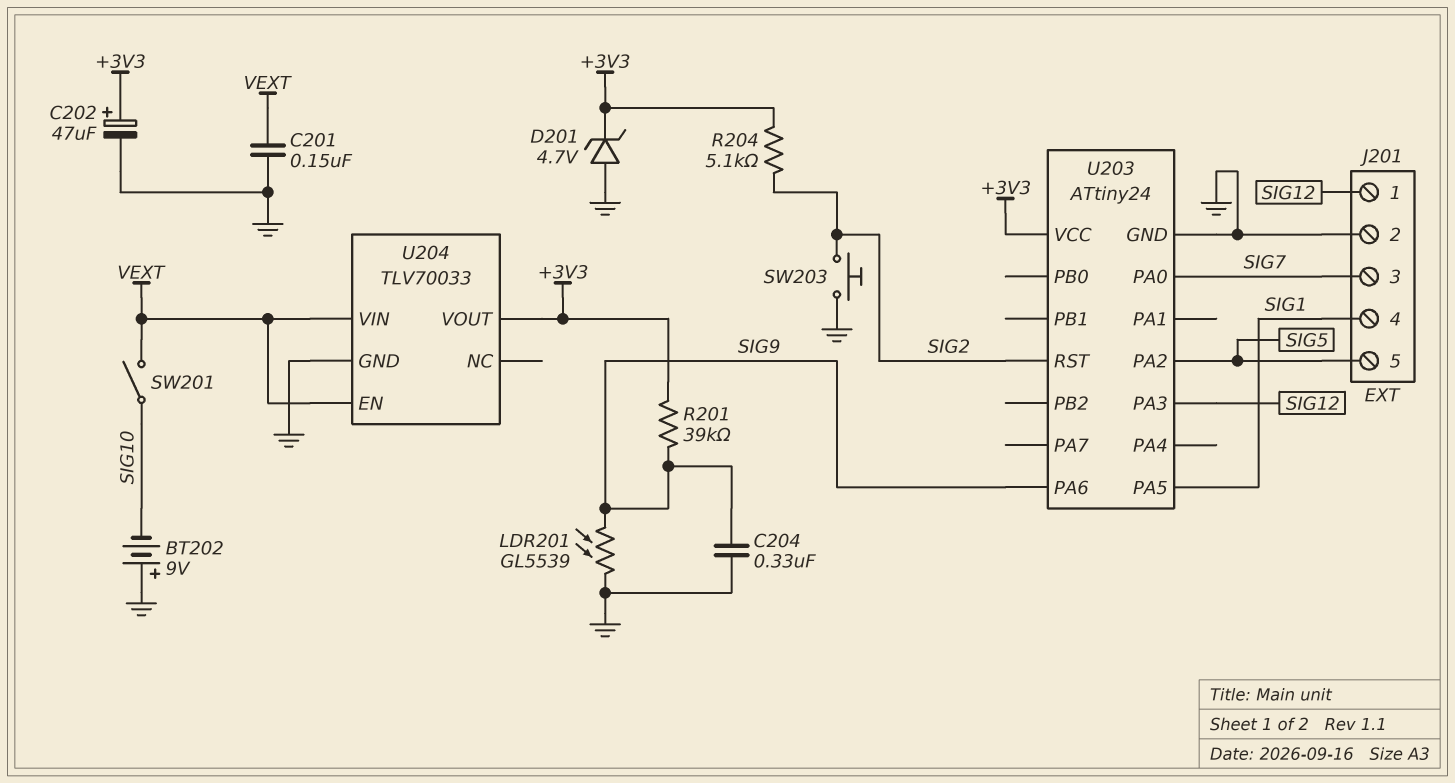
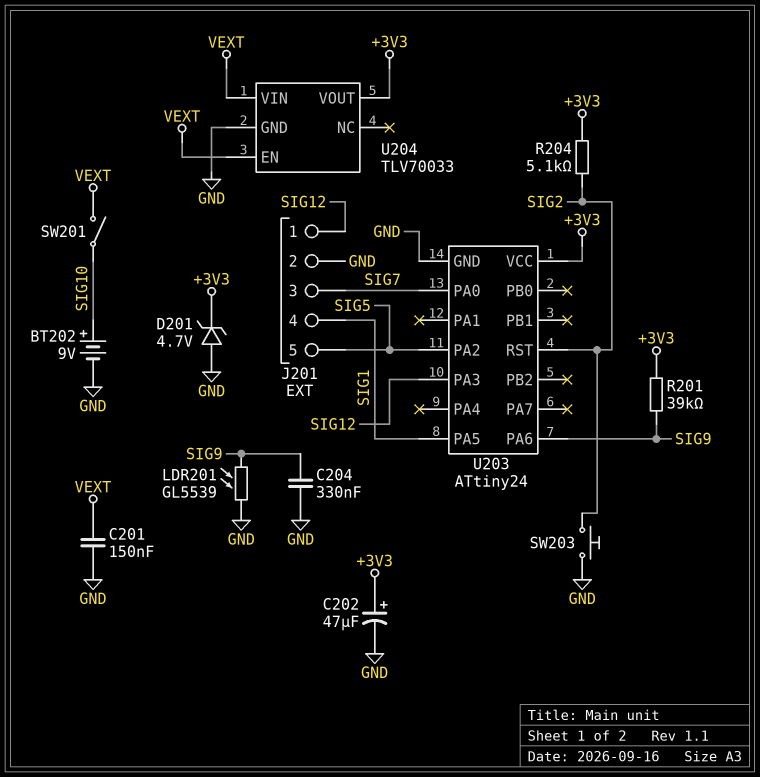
BT202: 9V (plus GND, minus SIG10) -> 9V (plus SIG10, minus GND)

